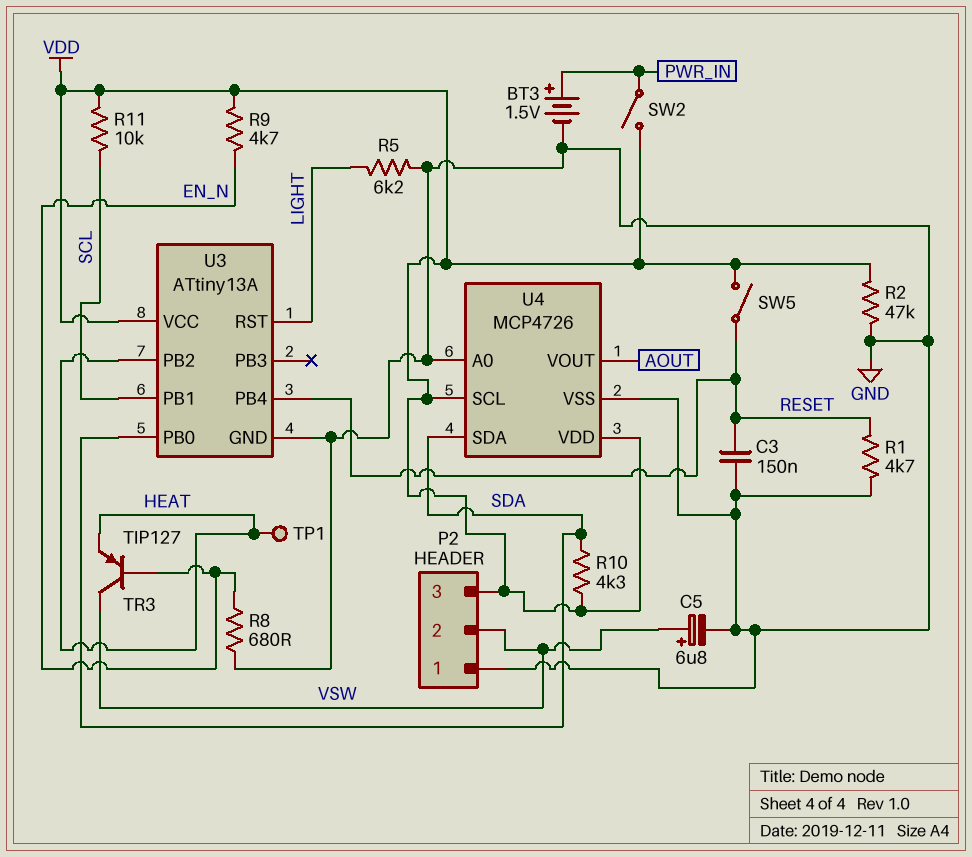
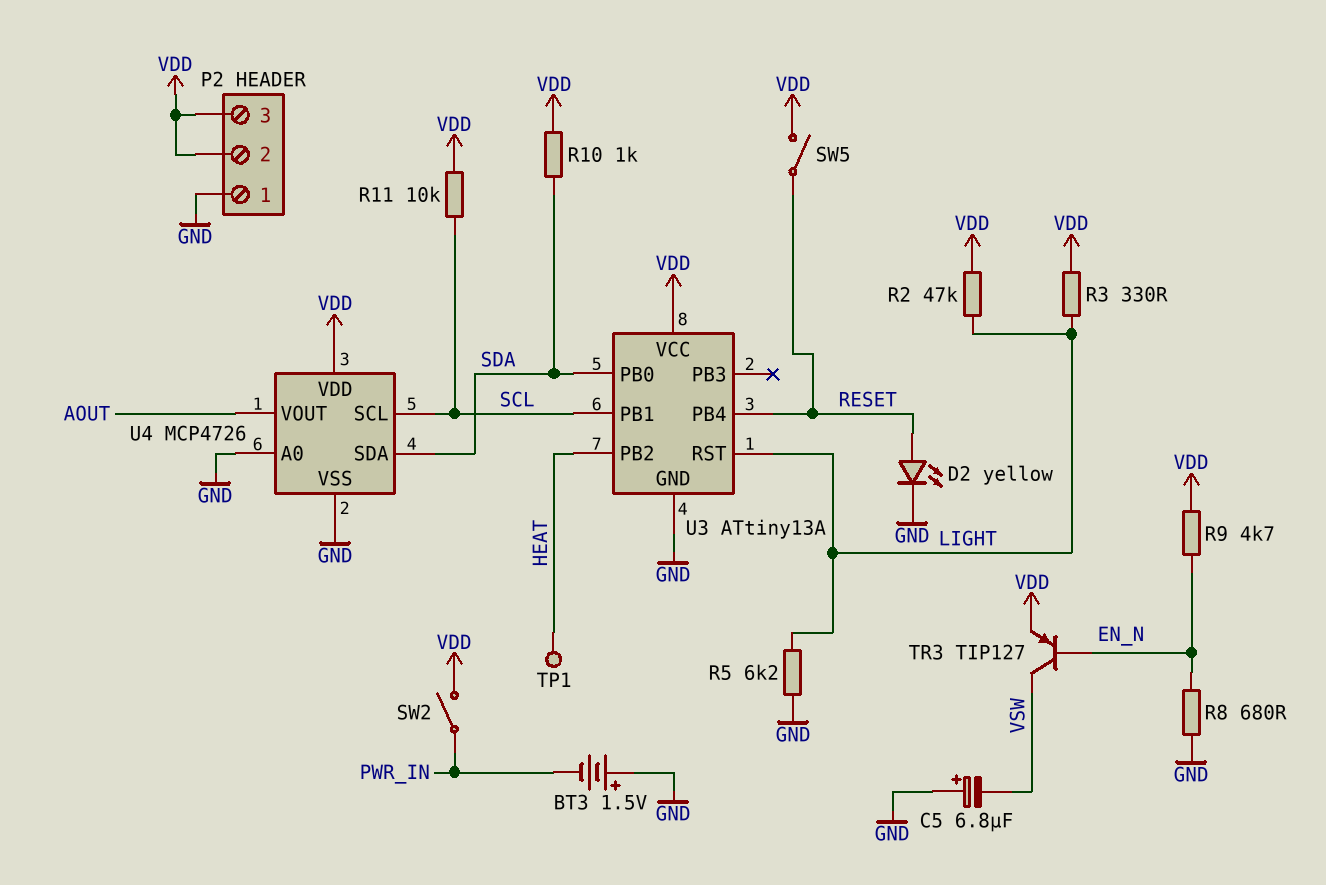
BT3: 1.5V (plus PWR_IN, minus GND) -> 1.5V (plus GND, minus PWR_IN)
C3: 150nF (GND, RESET) -> none
C5: 6.8uF (plus VSW, minus GND) -> 6.8uF (plus GND, minus VSW)
D2: none -> LED yellow (A RESET, K GND)
P2 pin 2: VSW -> VDD
R1: 4.7k (GND, RESET) -> none
R2: 47k (GND, VDD) -> 47k (LIGHT, VDD)
R3: none -> 330 (LIGHT, VDD)
R10: 4.3k (SDA, VDD) -> 1k (SDA, VDD)
TR3: PNP TIP127 (B EN_N, C VSW, E HEAT) -> PNP TIP127 (B EN_N, C VSW, E VDD)
U4 pin SCL: VDD -> SCL

